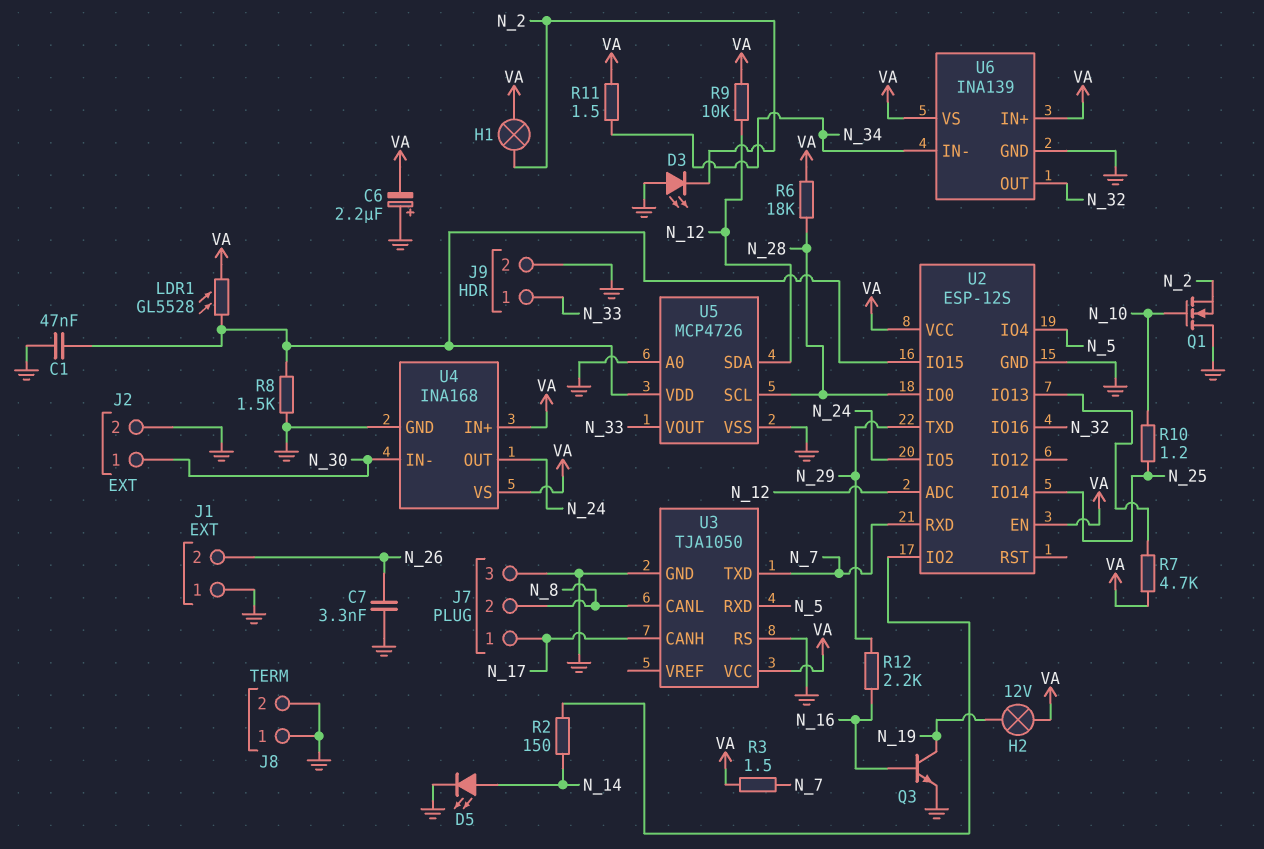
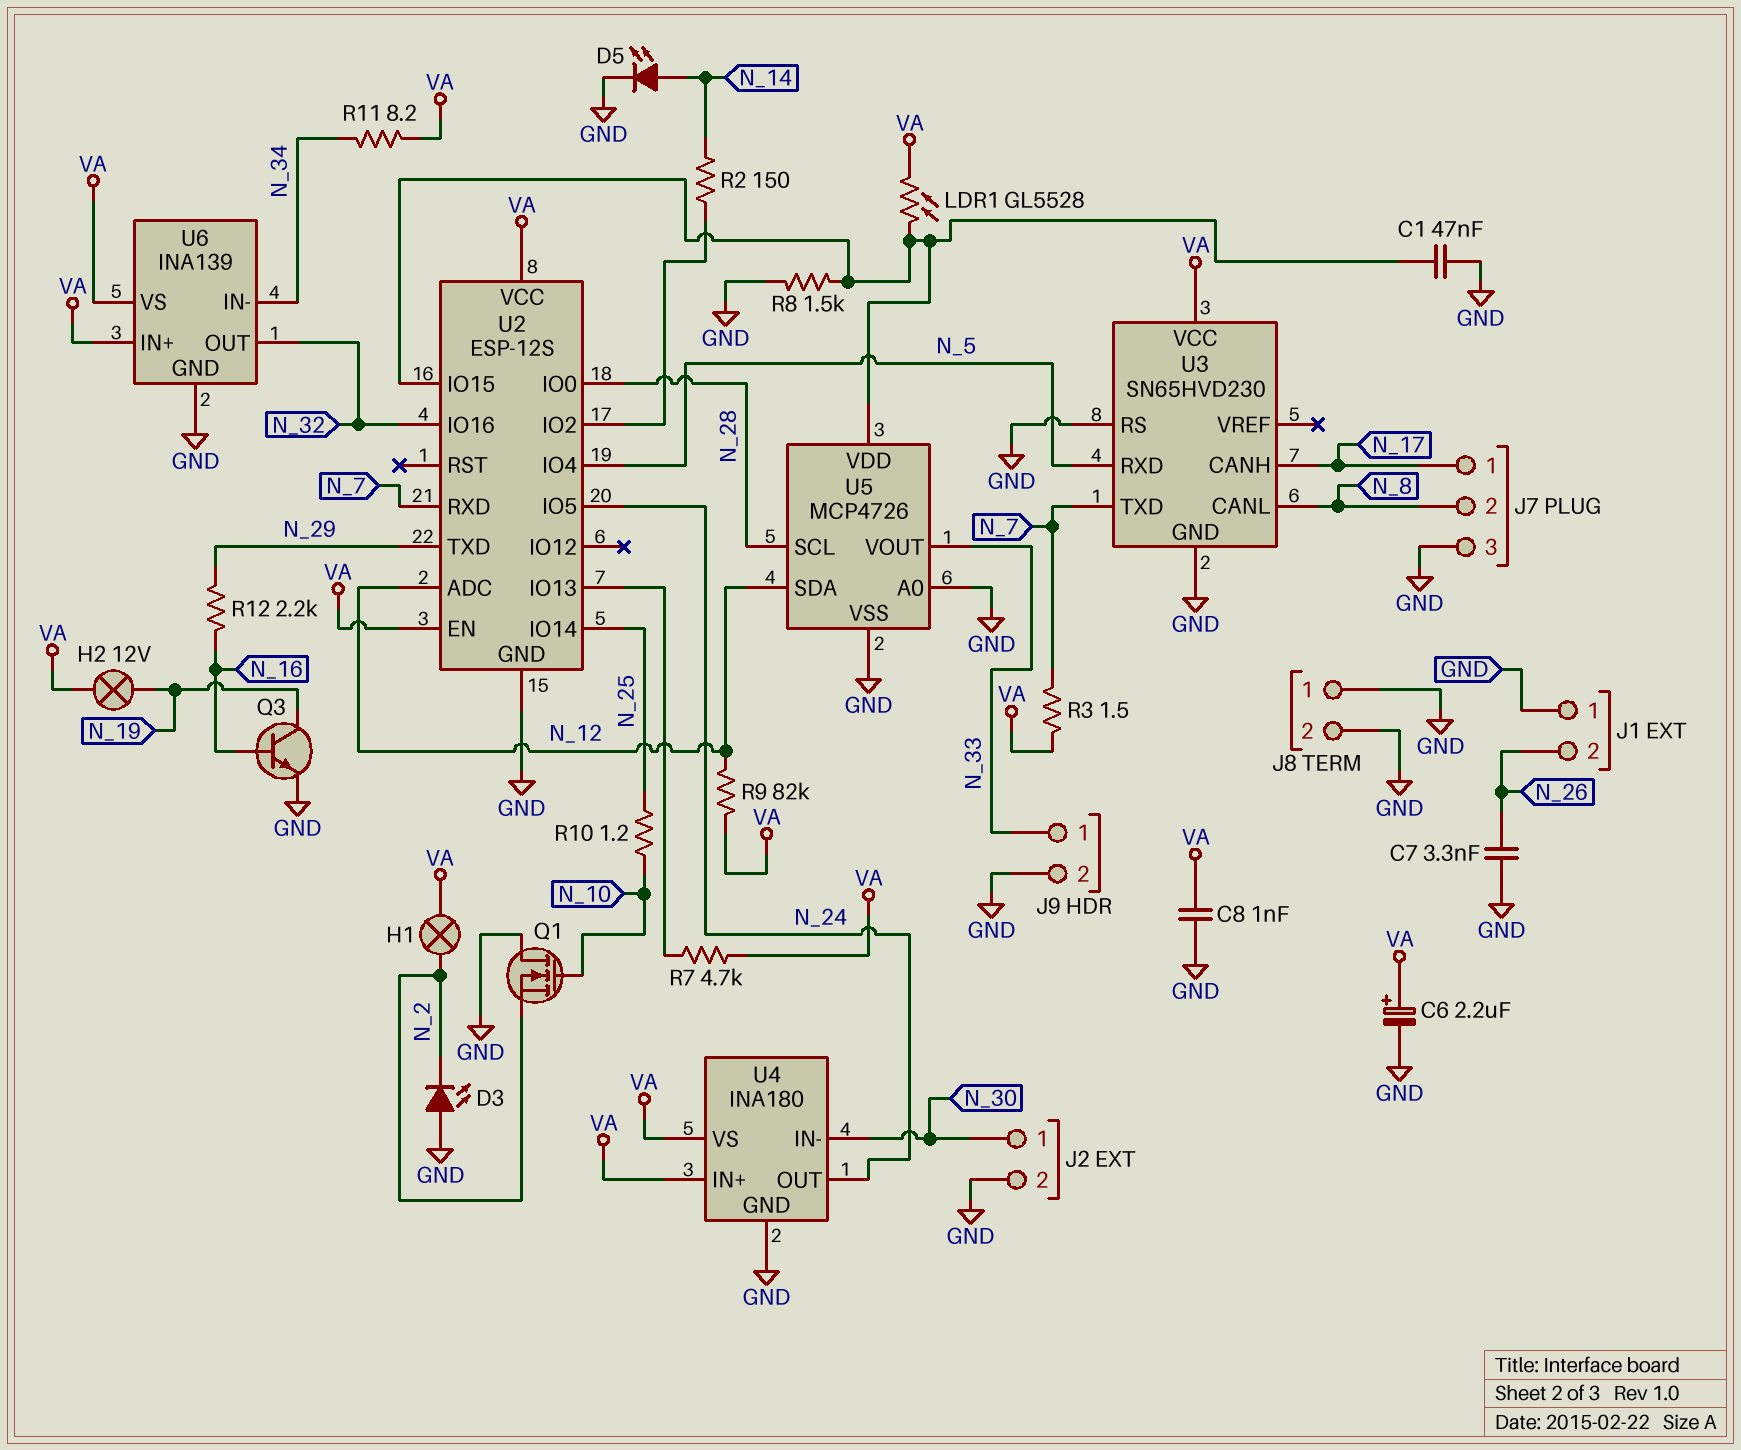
C6: 2.2uF (plus GND, minus VA) -> 2.2uF (plus VA, minus GND)
C8: none -> 1nF (GND, VA)
R6: 18k (N_28, VA) -> none
R9: 10k (N_12, VA) -> 82k (N_12, VA)
R11: 1.5 (N_34, VA) -> 8.2 (N_34, VA)
U3: TJA1050 -> SN65HVD230
U4: INA168 -> INA180

